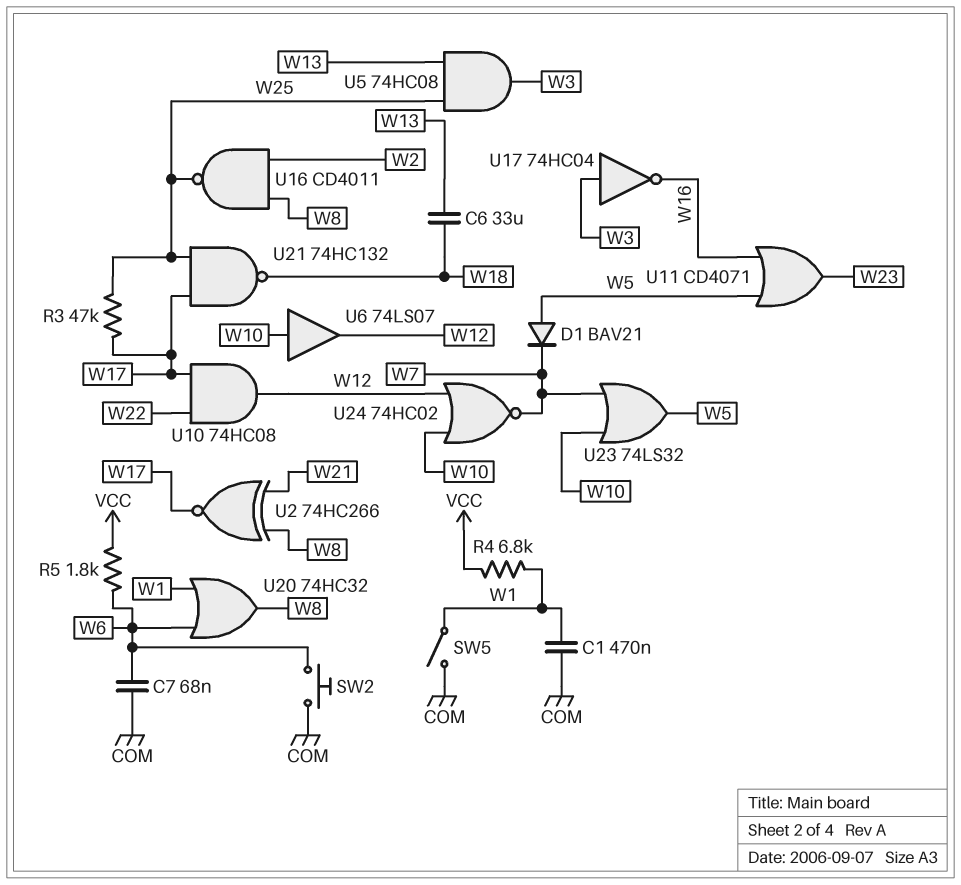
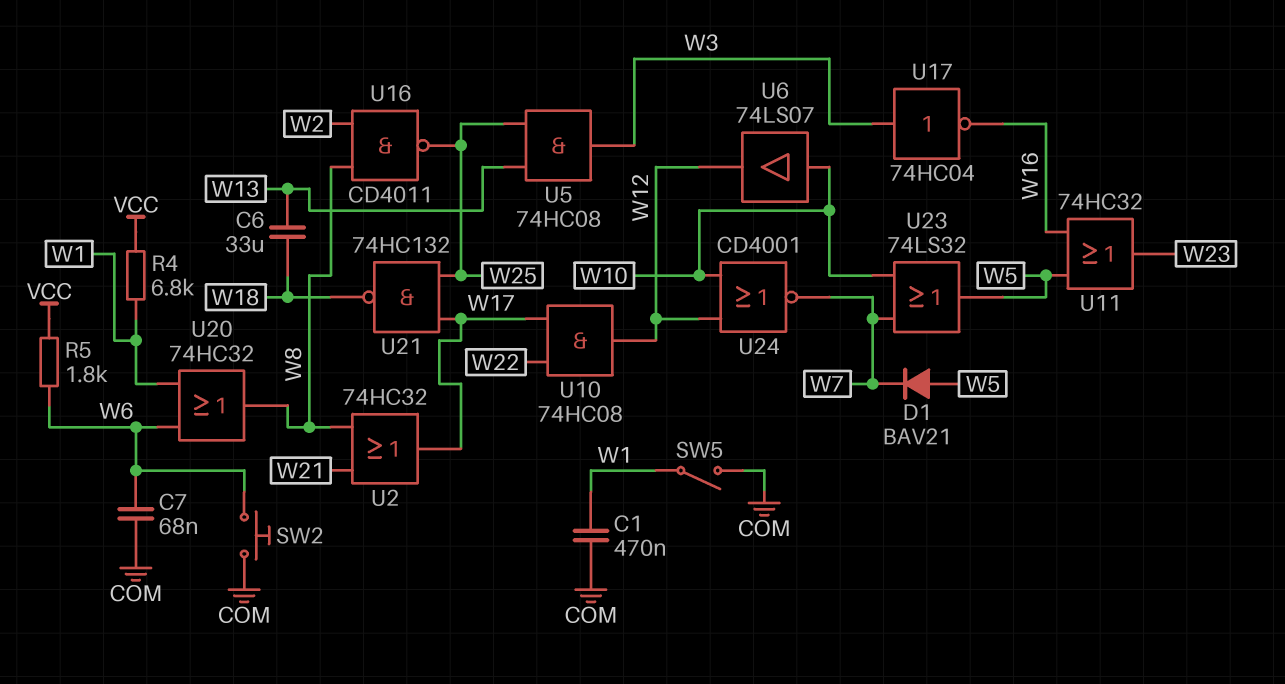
R3: 47k (W17, W25) -> none
U2: XNOR 74HC266 (in W8, in W21, out W17) -> OR 74HC32 (in W8, in W21, out W17)
U11: OR CD4071 (in W5, in W16, out W23) -> OR 74HC32 (in W5, in W16, out W23)
U24: NOR 74HC02 (in W10, in W12, out W7) -> NOR CD4001 (in W10, in W12, out W7)

